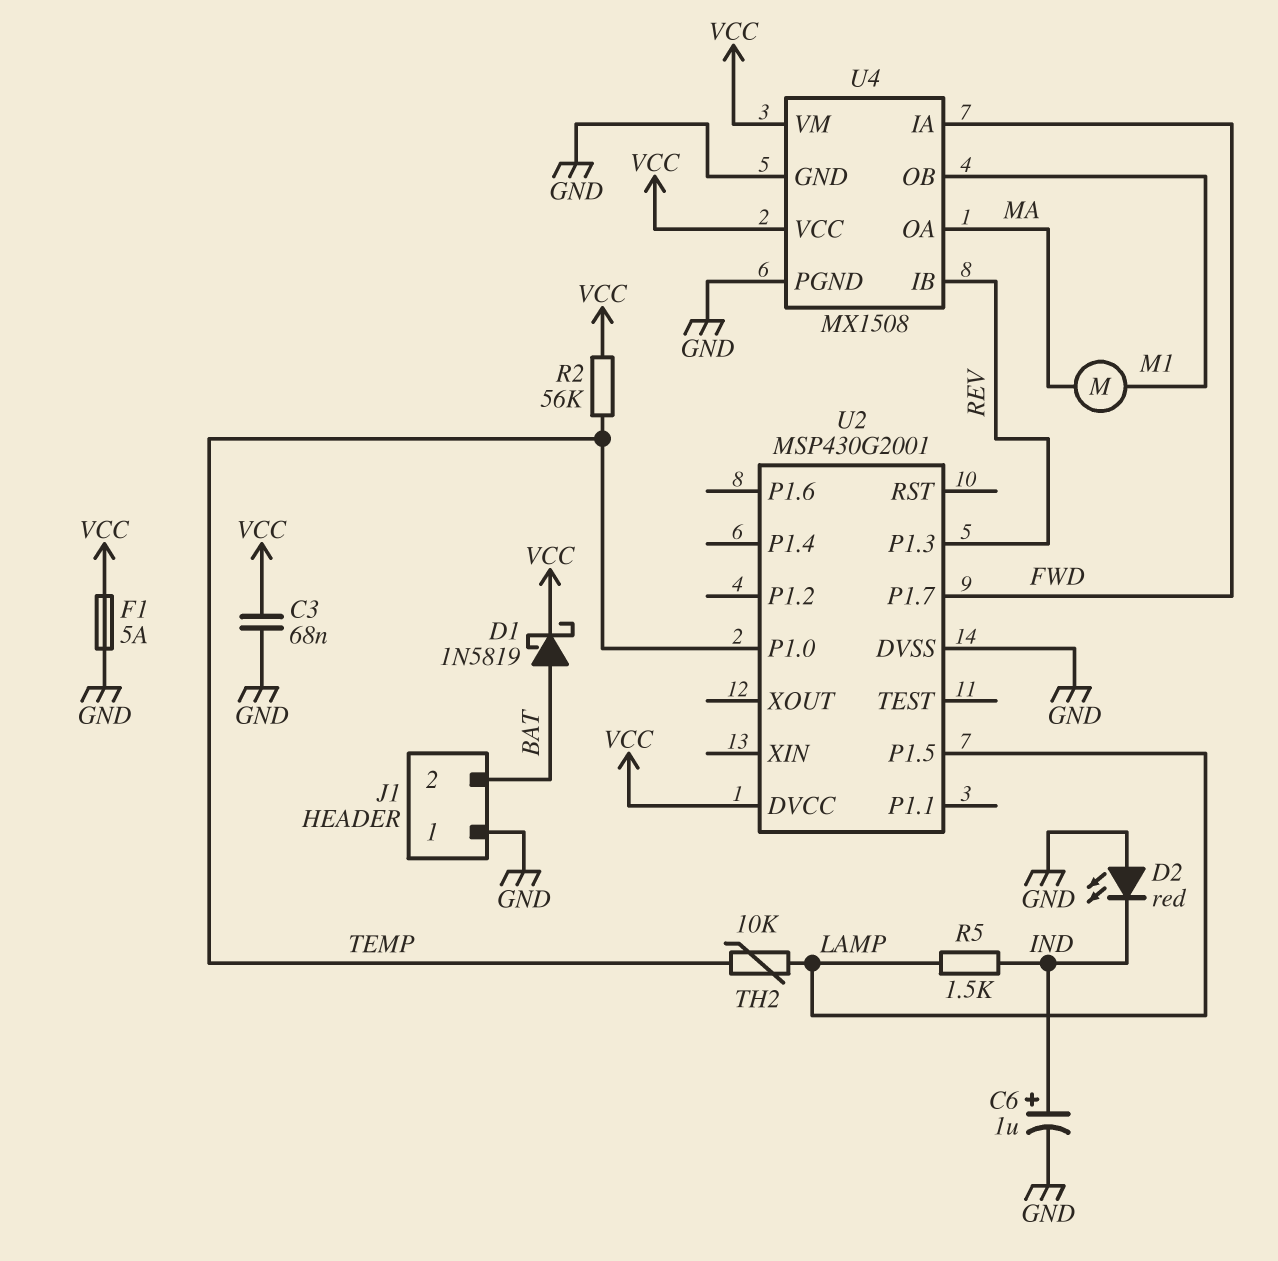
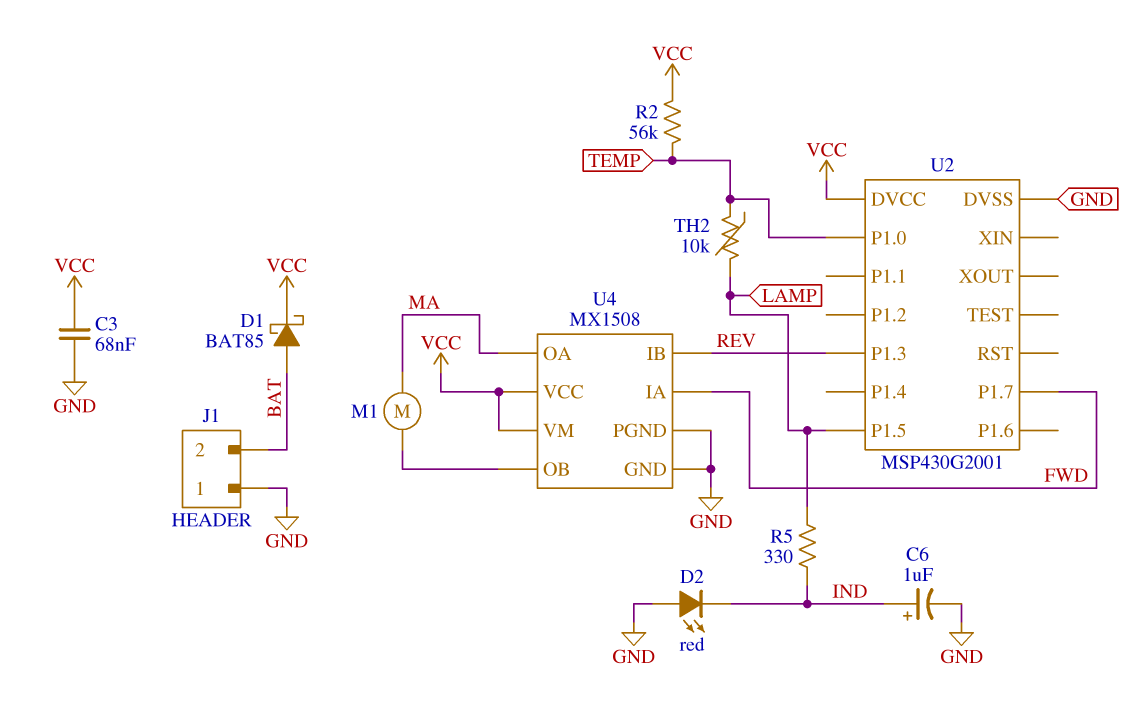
D1: schottky 1N5819 (A BAT, K VCC) -> schottky BAT85 (A BAT, K VCC)
F1: 5A (GND, VCC) -> none
R5: 1.5k (IND, LAMP) -> 330 (IND, LAMP)

